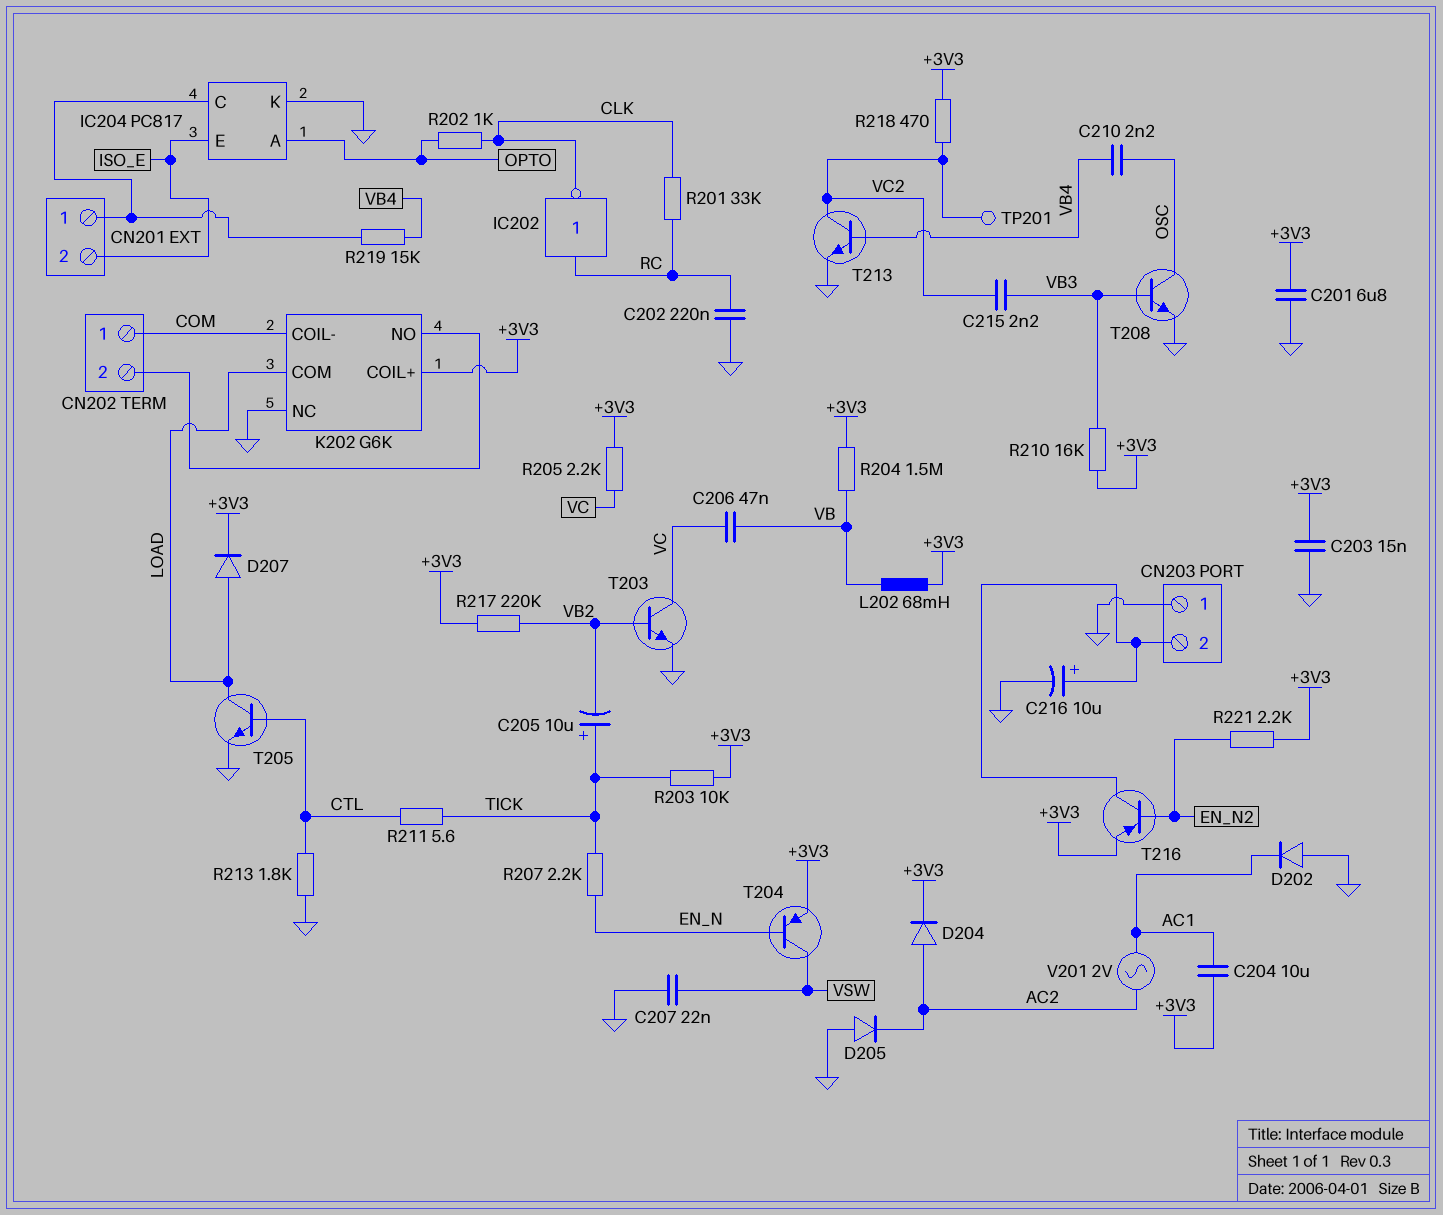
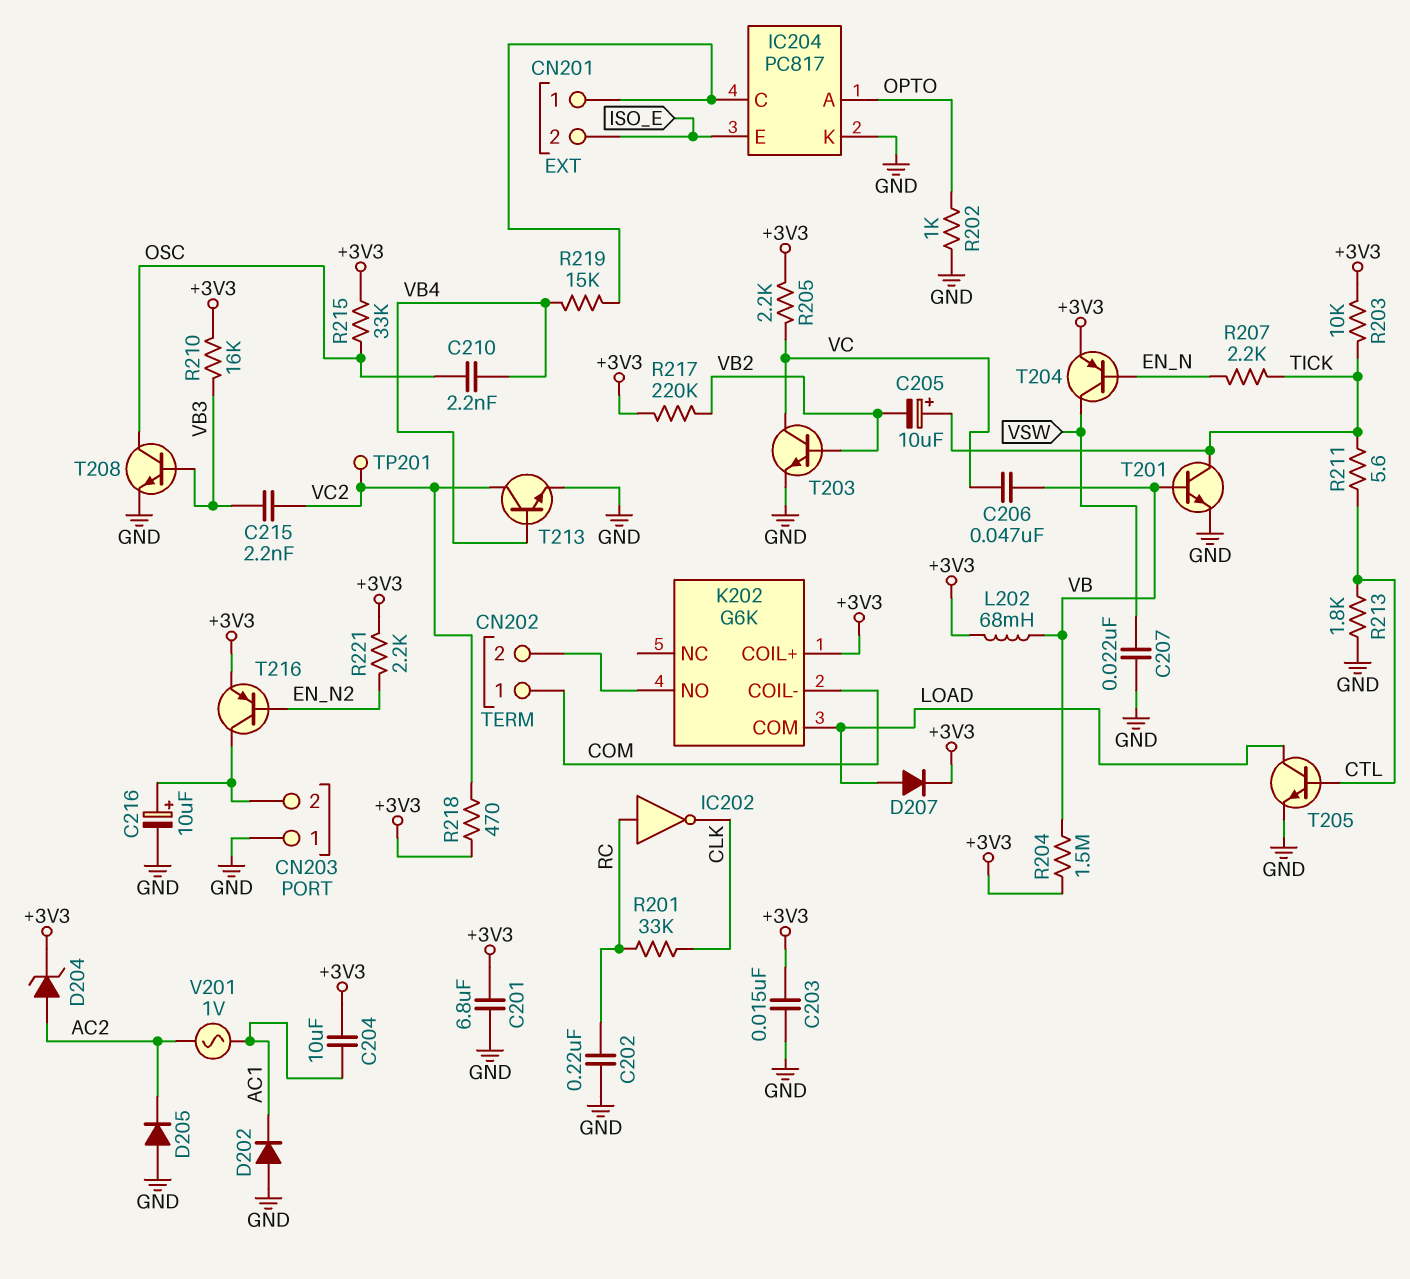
D204: diode (A AC2, K +3V3) -> zener (A AC2, K +3V3)
K202 pin NC: GND -> none
R202: 1k (CLK, OPTO) -> 1k (GND, OPTO)
R215: none -> 33k (+3V3, OSC)
T201: none -> NPN (B VB, C TICK, E GND)
V201: AC 2V (AC1, AC2) -> AC 1V (AC1, AC2)

